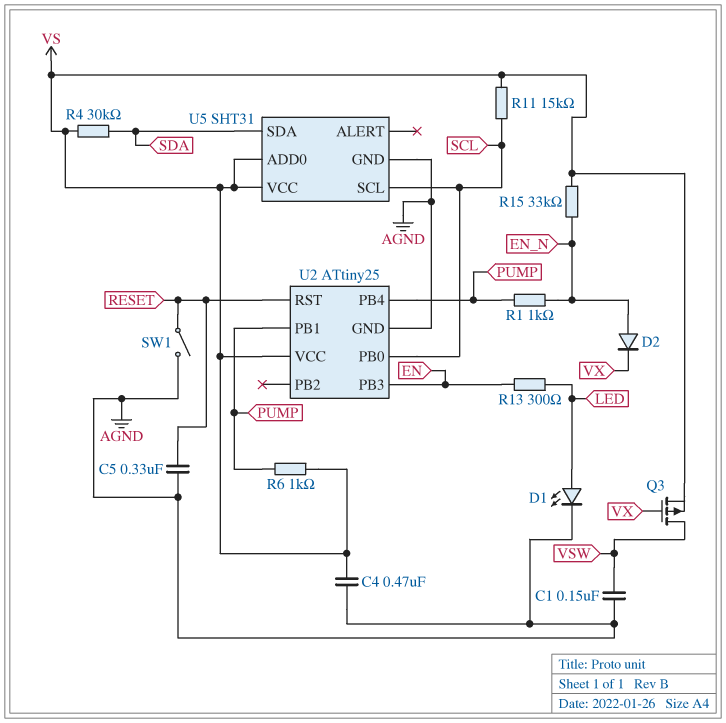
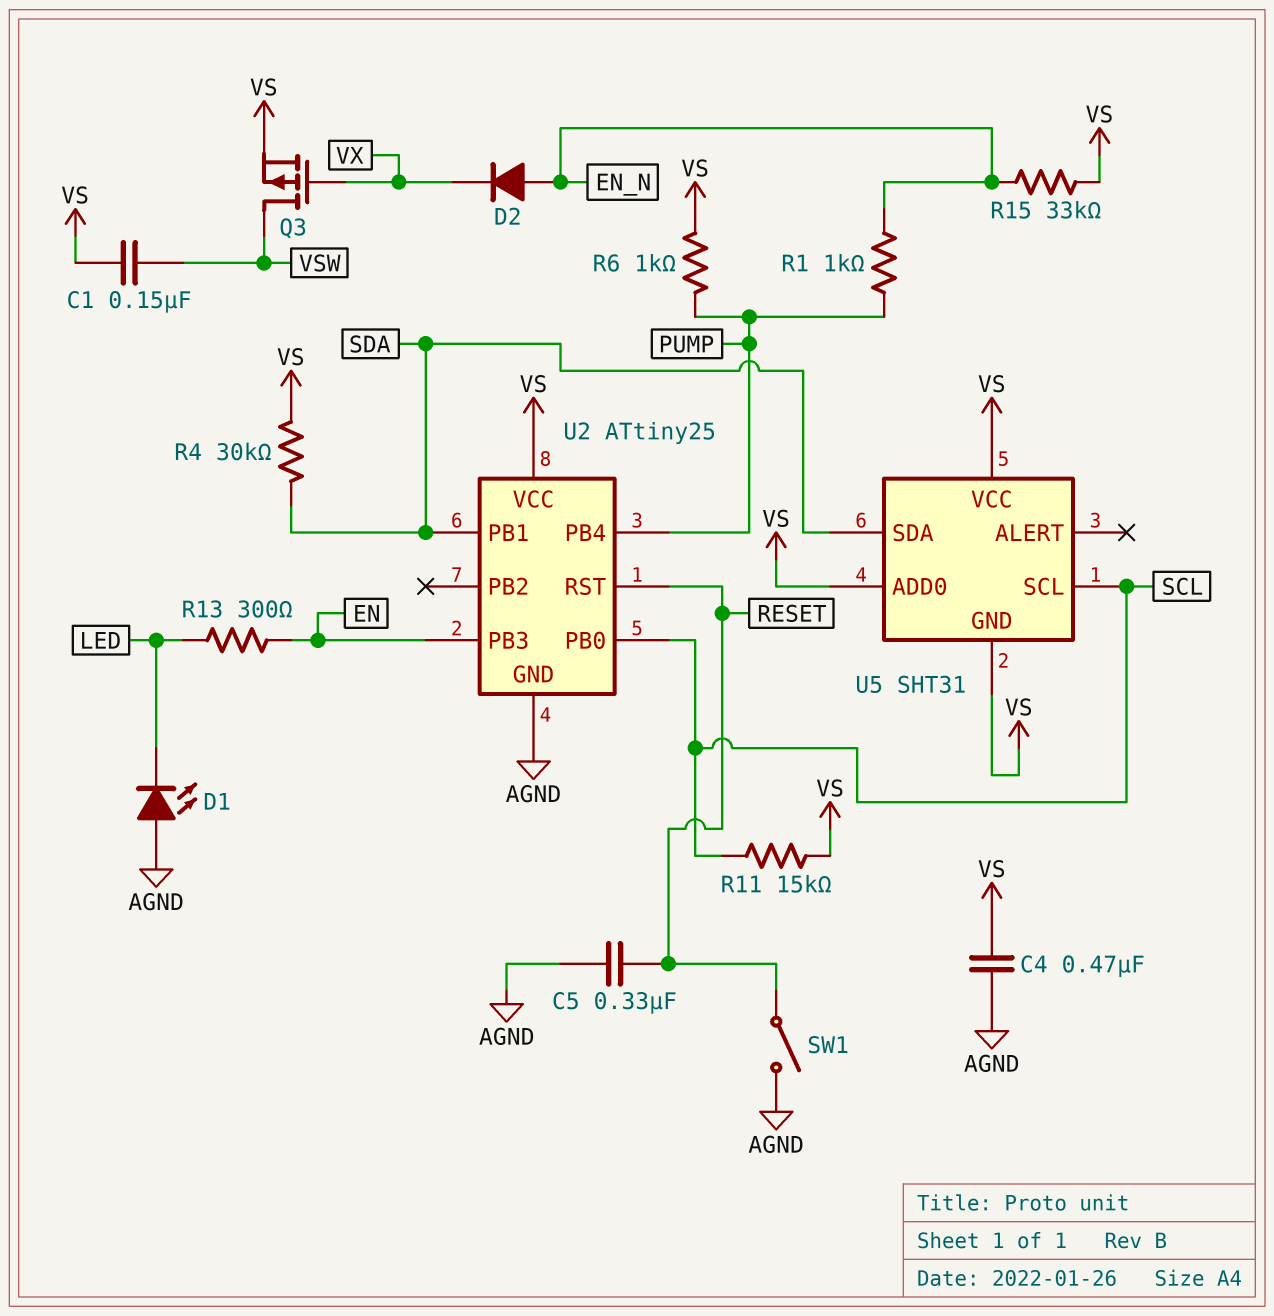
C1: 150nF (AGND, VSW) -> 150nF (VS, VSW)
D1: LED (A LED, K AGND) -> LED (A AGND, K LED)
U2 pin PB1: PUMP -> SDA
U5 pin GND: AGND -> VS

